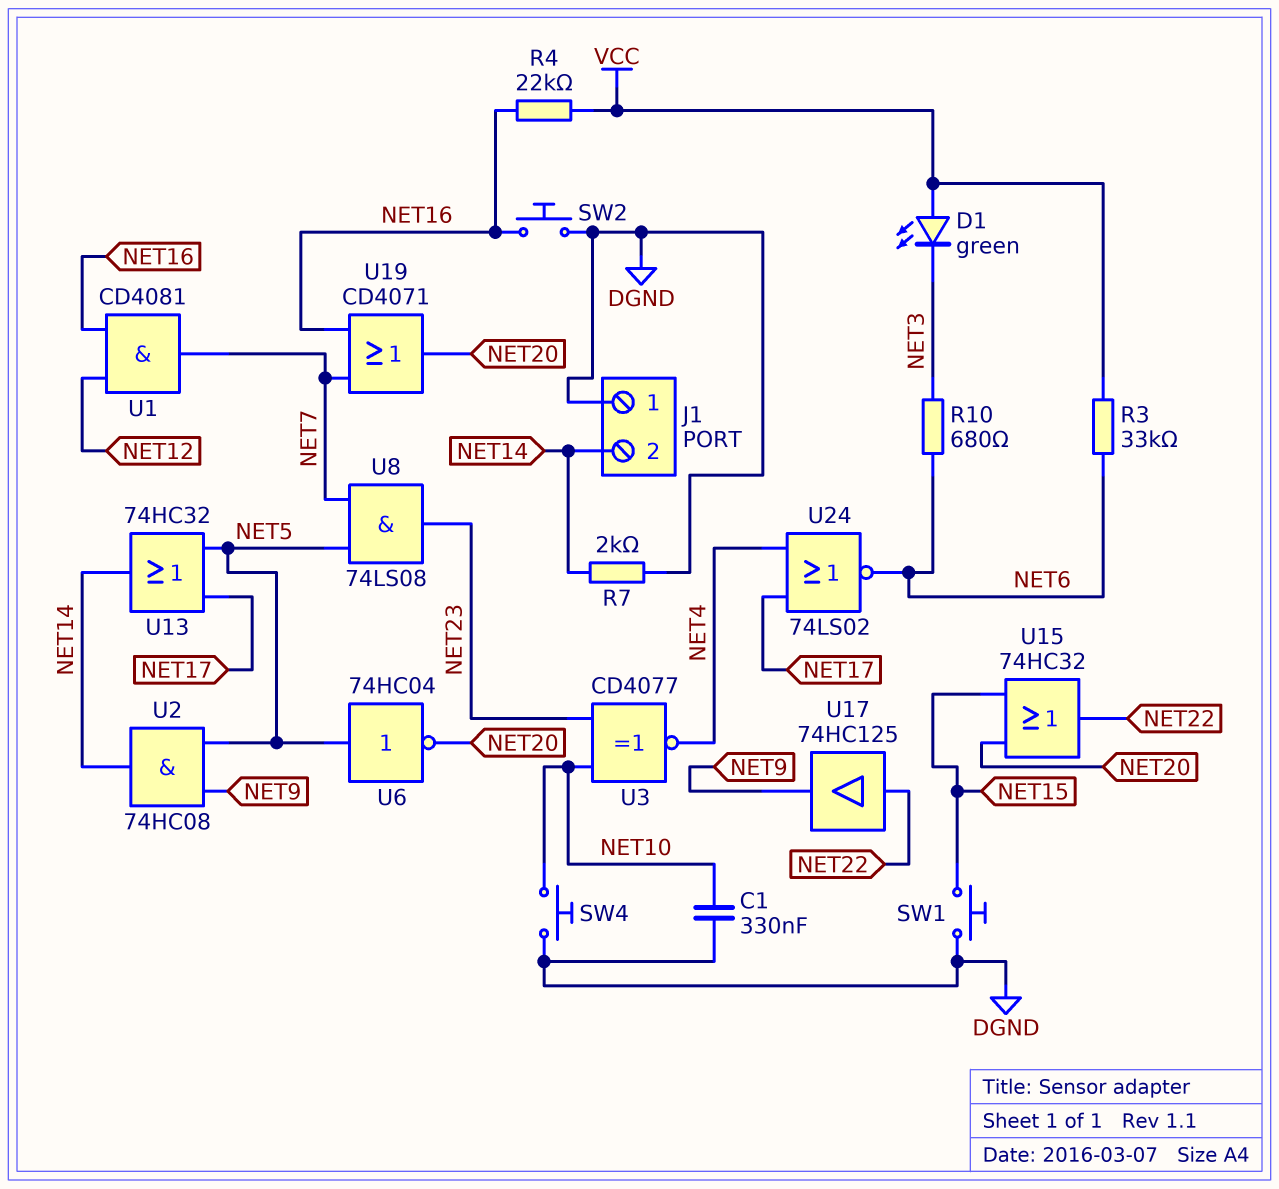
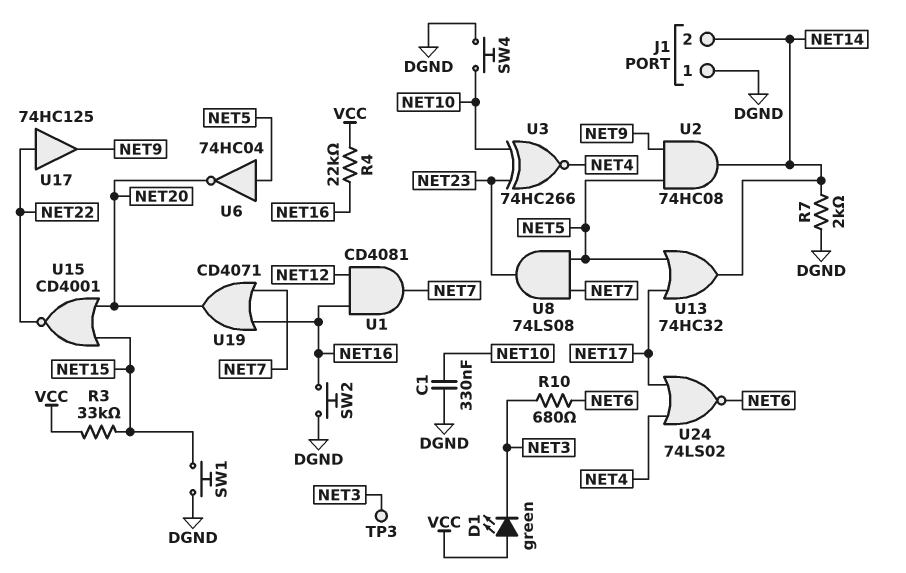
R3: 33k (NET6, VCC) -> 33k (NET15, VCC)
TP3: none -> test point (NET3)
U3: XNOR CD4077 (in NET10, in NET23, out NET4) -> XNOR 74HC266 (in NET10, in NET23, out NET4)
U15: OR 74HC32 (in NET15, in NET20, out NET22) -> NOR CD4001 (in NET15, in NET20, out NET22)

